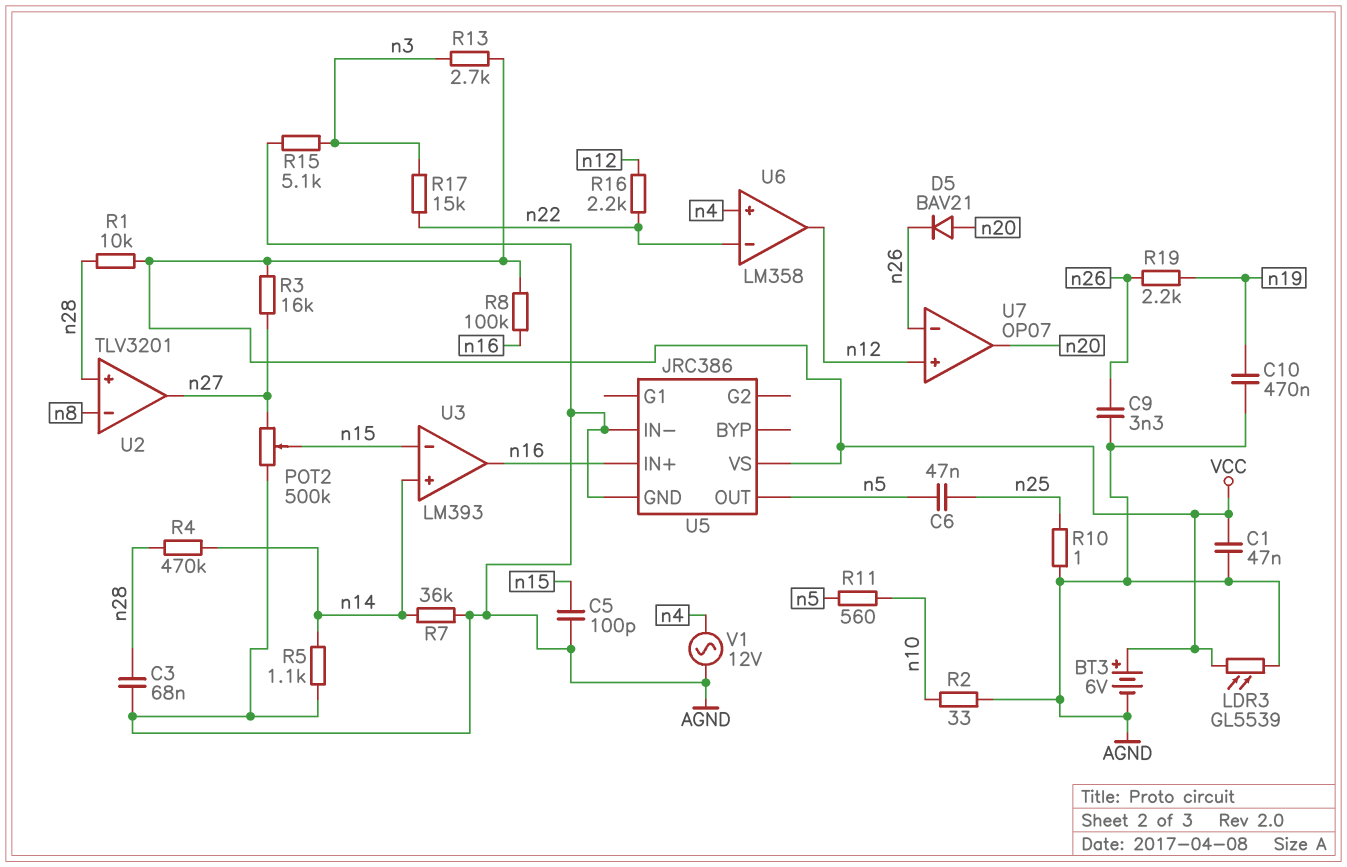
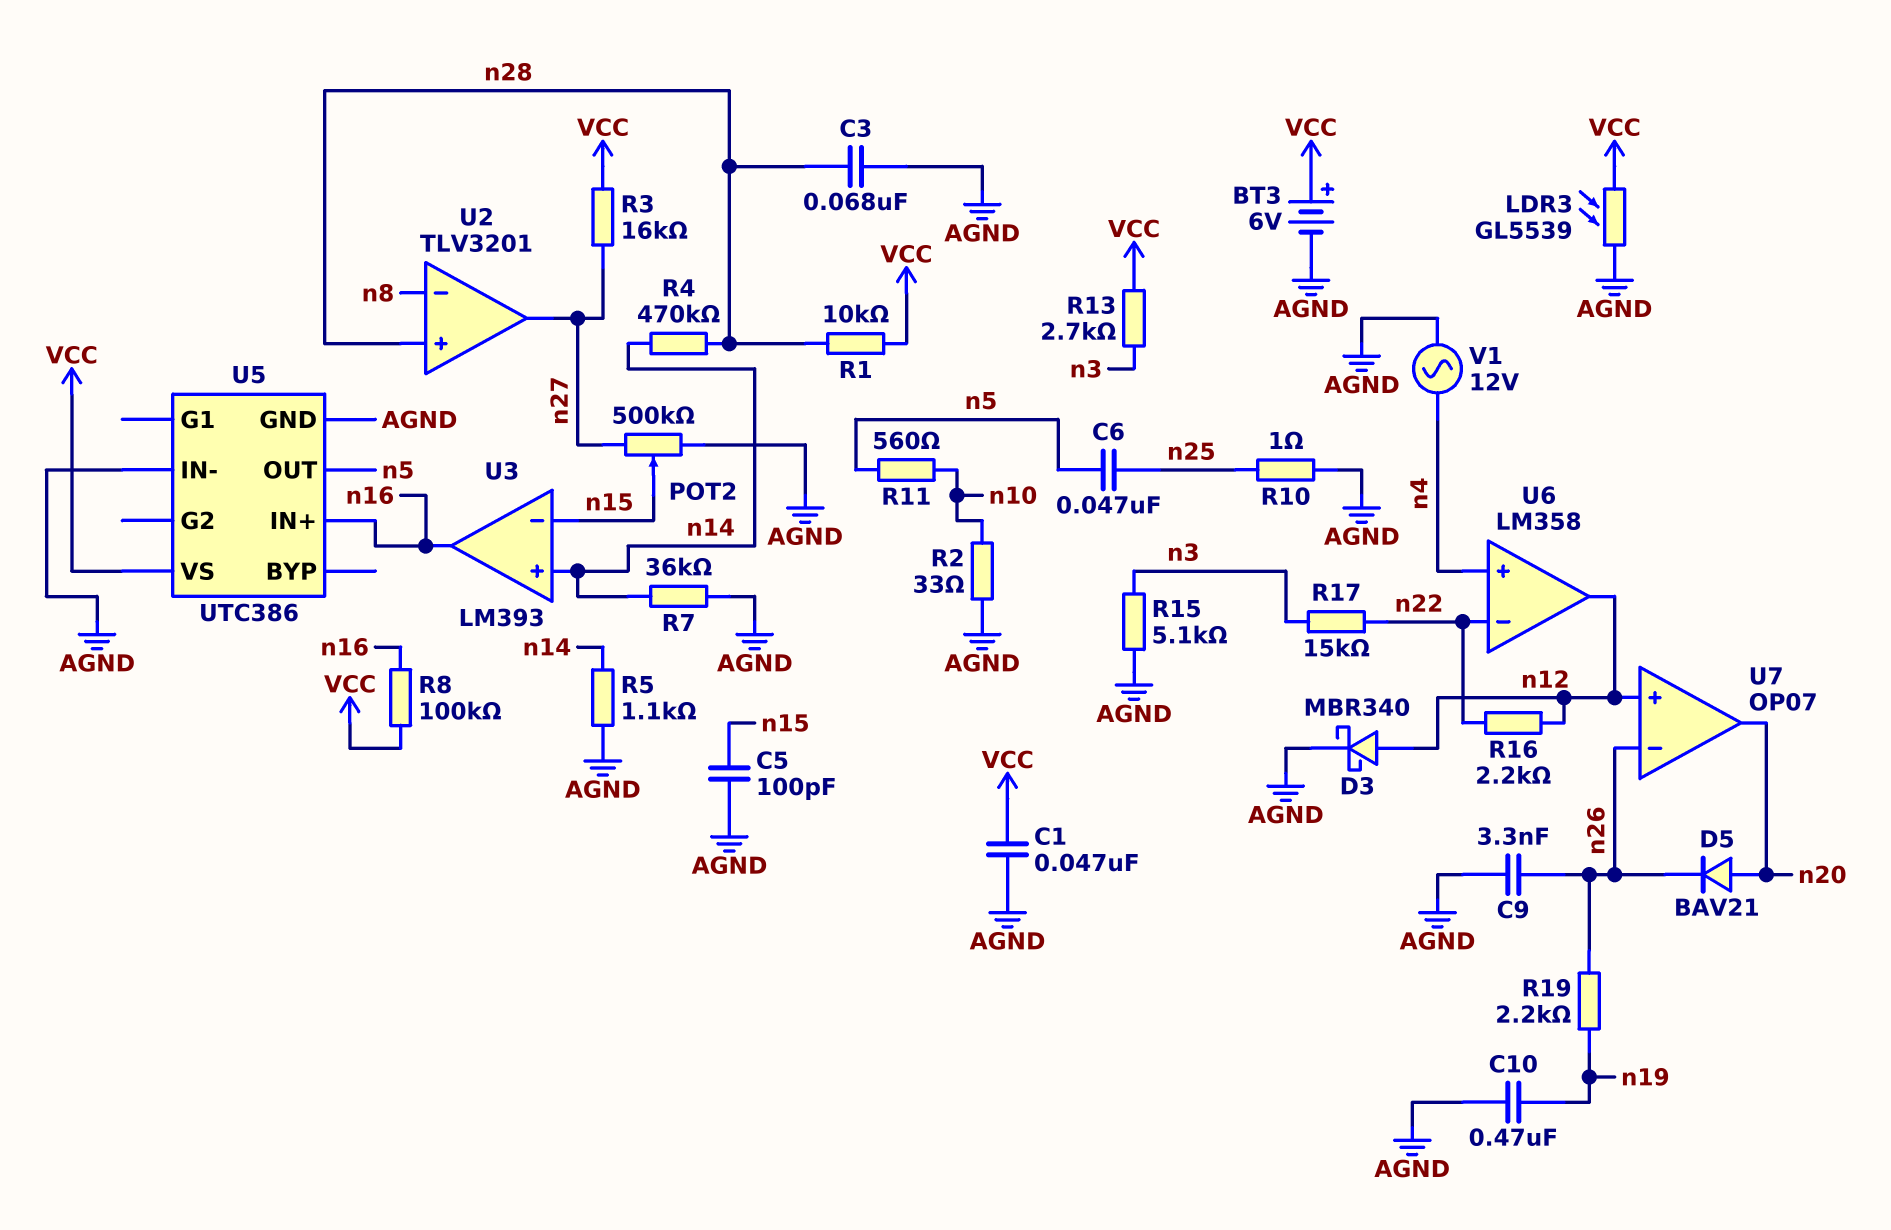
D3: none -> schottky MBR340 (A n12, K AGND)
U5: JRC386 -> UTC386

